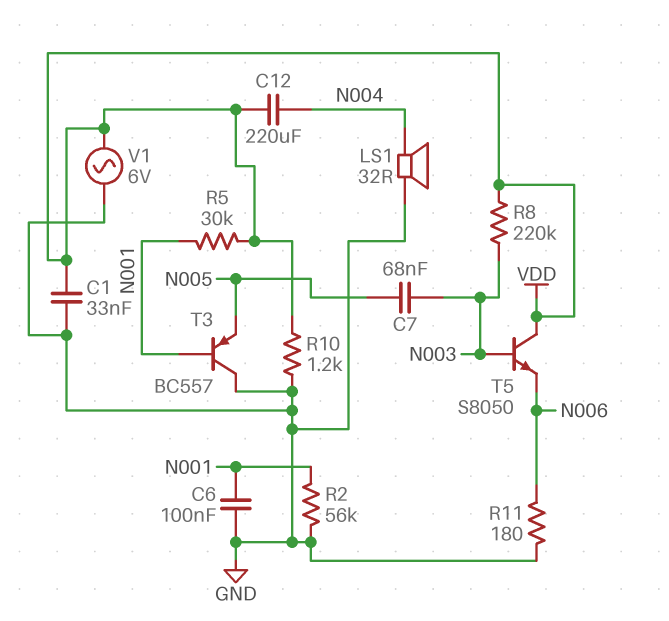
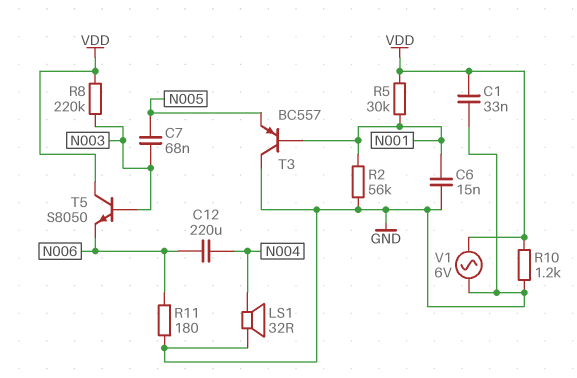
C6: 100nF (GND, N001) -> 15nF (GND, N001)
C12: 220uF (N004, VDD) -> 220uF (N004, N006)

